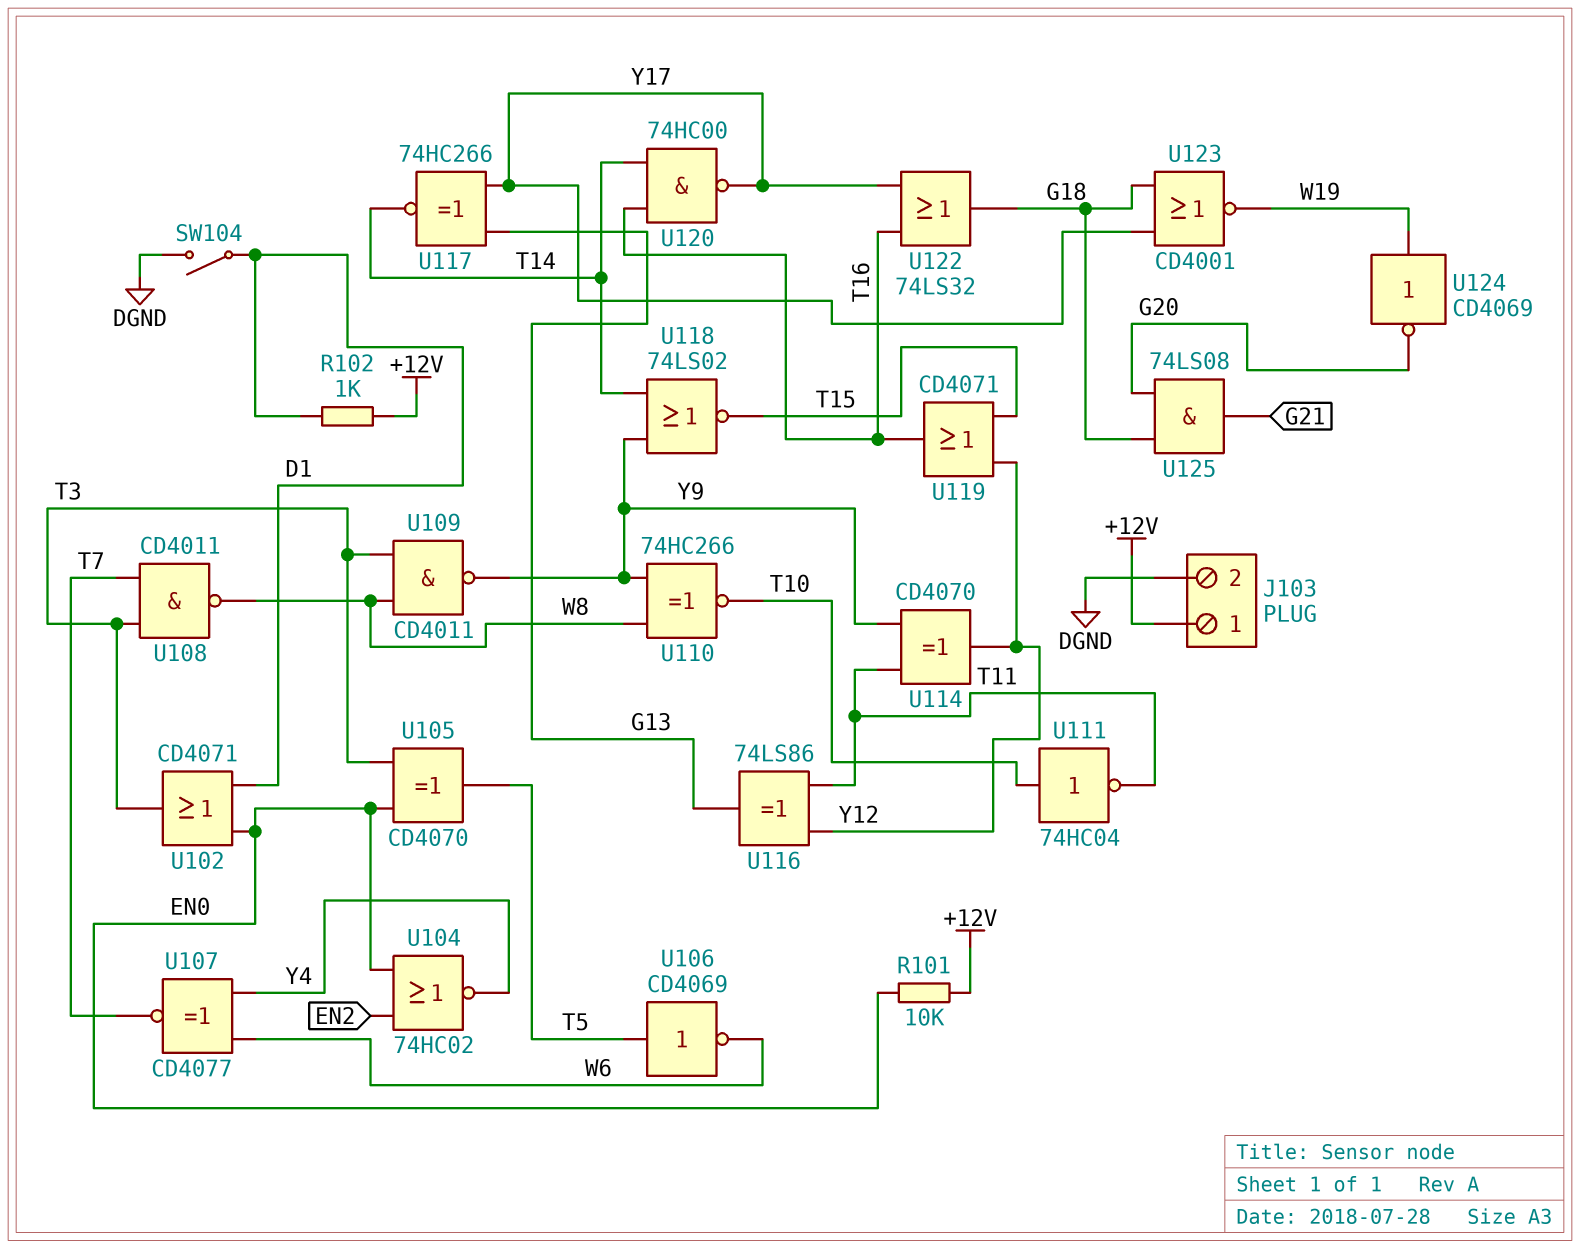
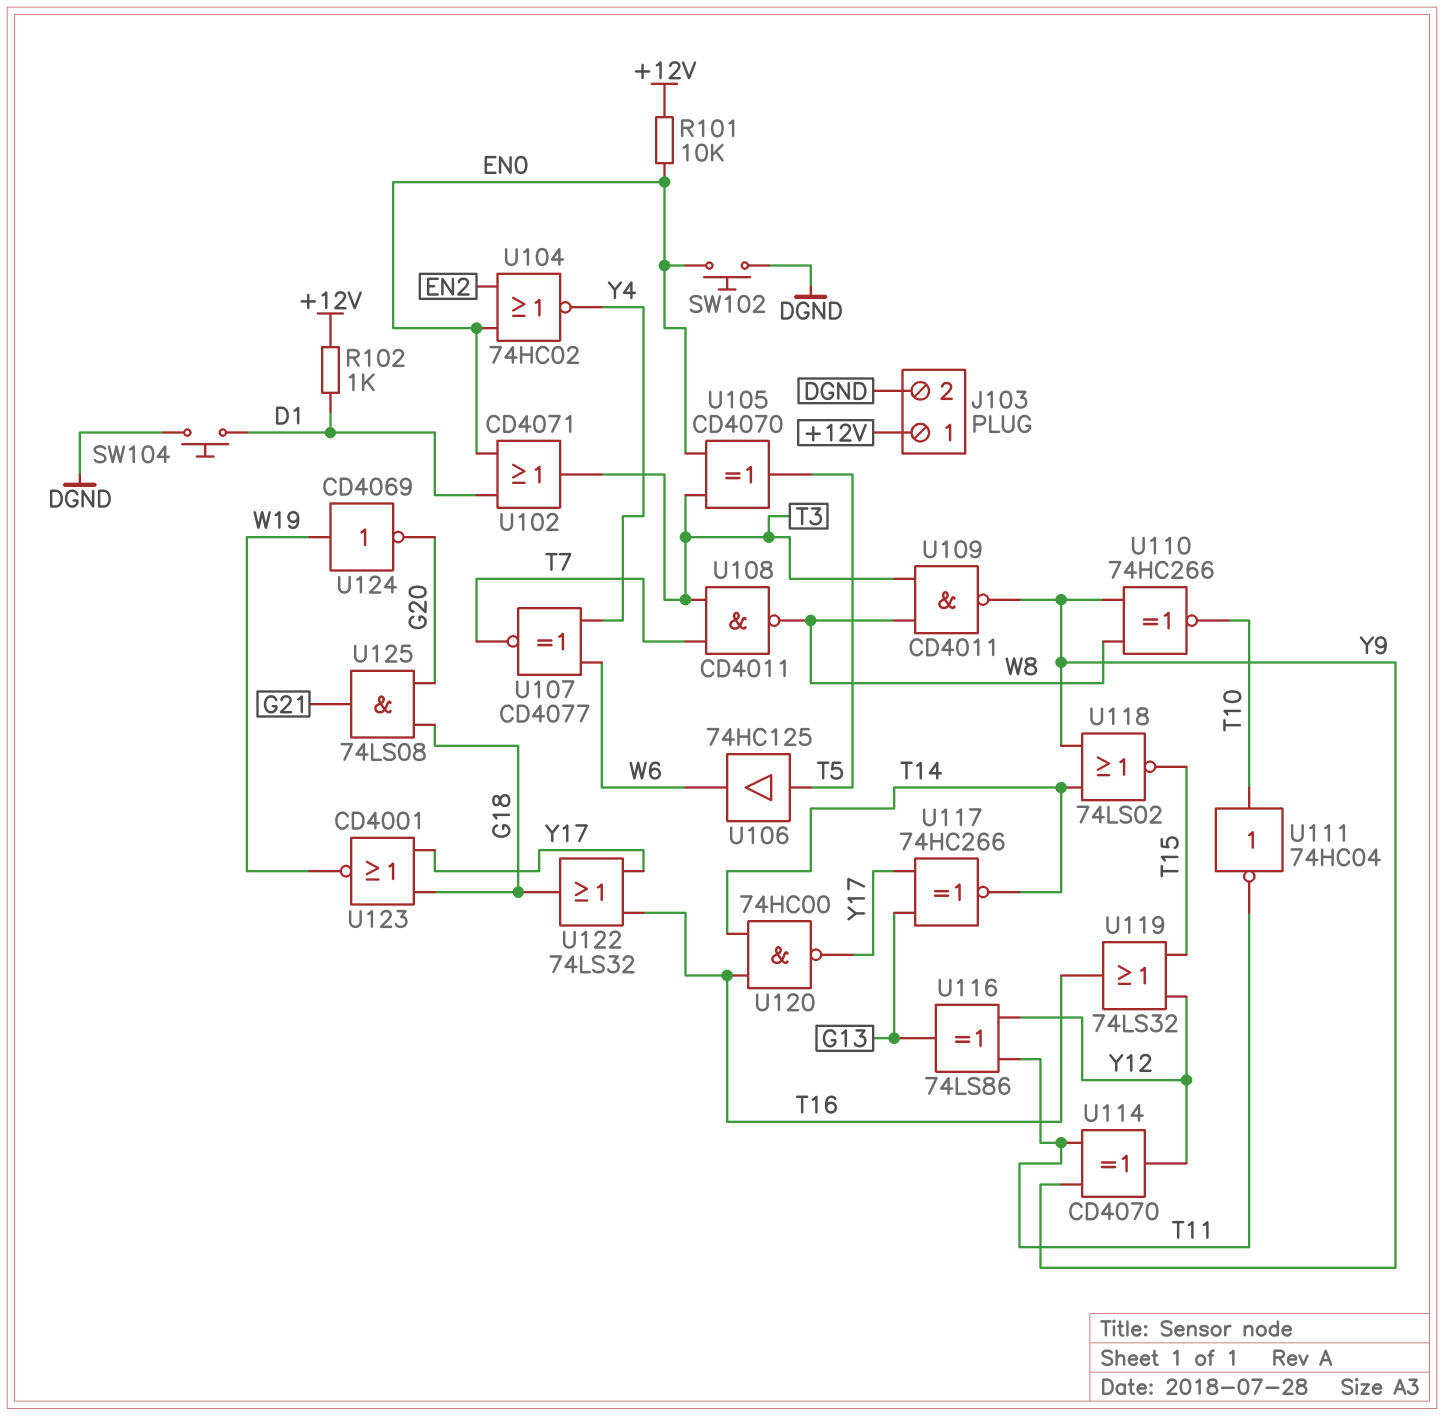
SW102: none -> button (DGND, EN0)
SW104: switch (D1, DGND) -> button (D1, DGND)
U106: NOT CD4069 (in T5, out W6) -> buffer 74HC125 (in T5, out W6)
U119: OR CD4071 (in T15, in Y12, out T16) -> OR 74LS32 (in T15, in Y12, out T16)

